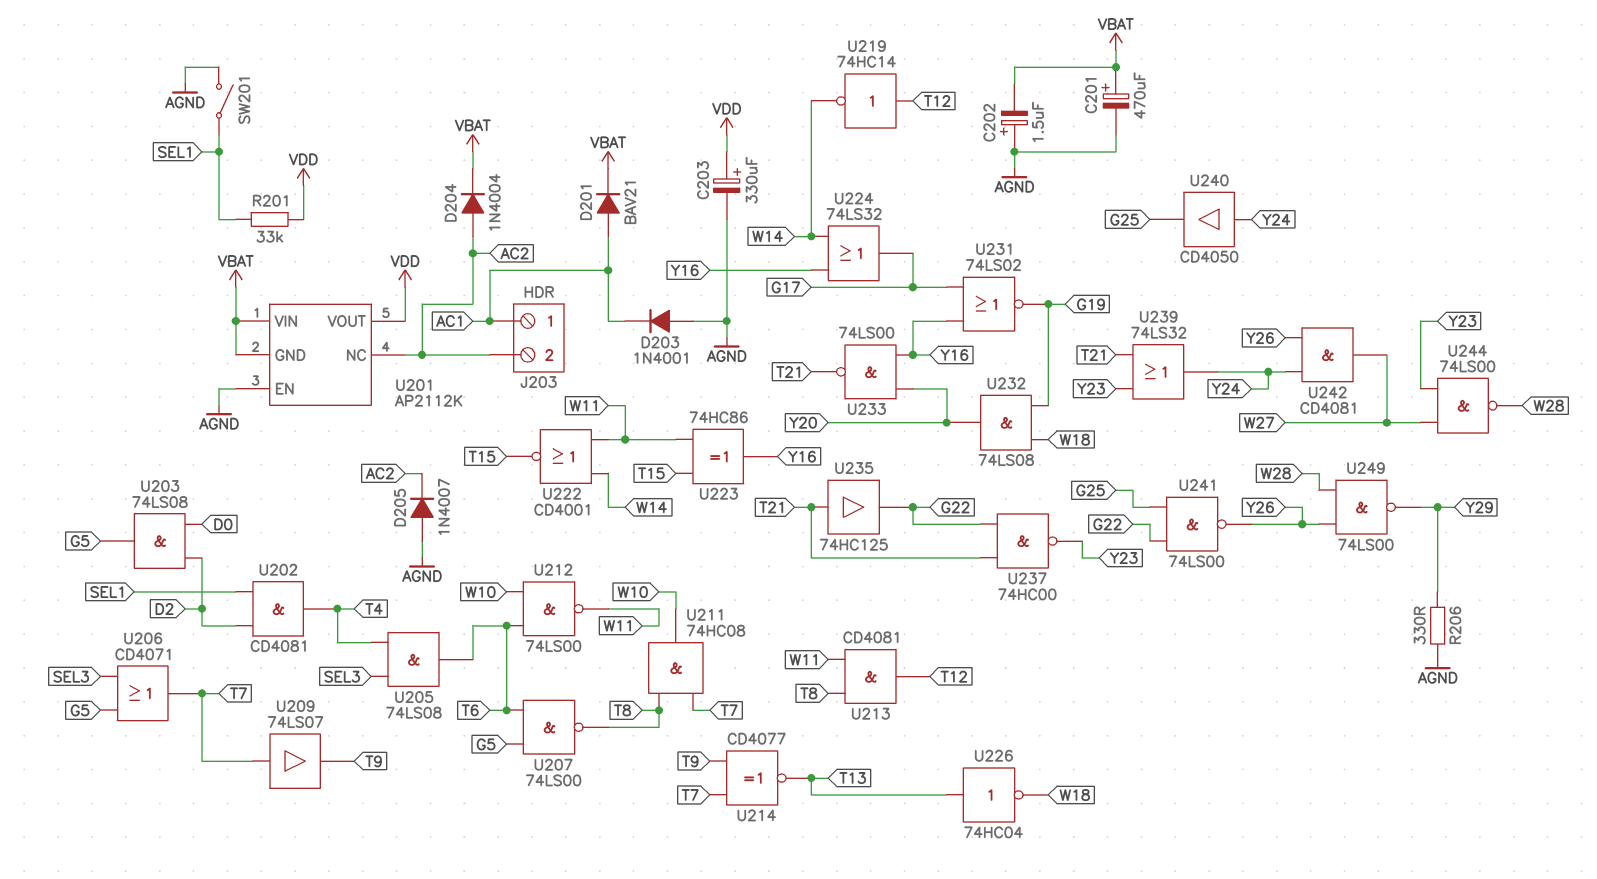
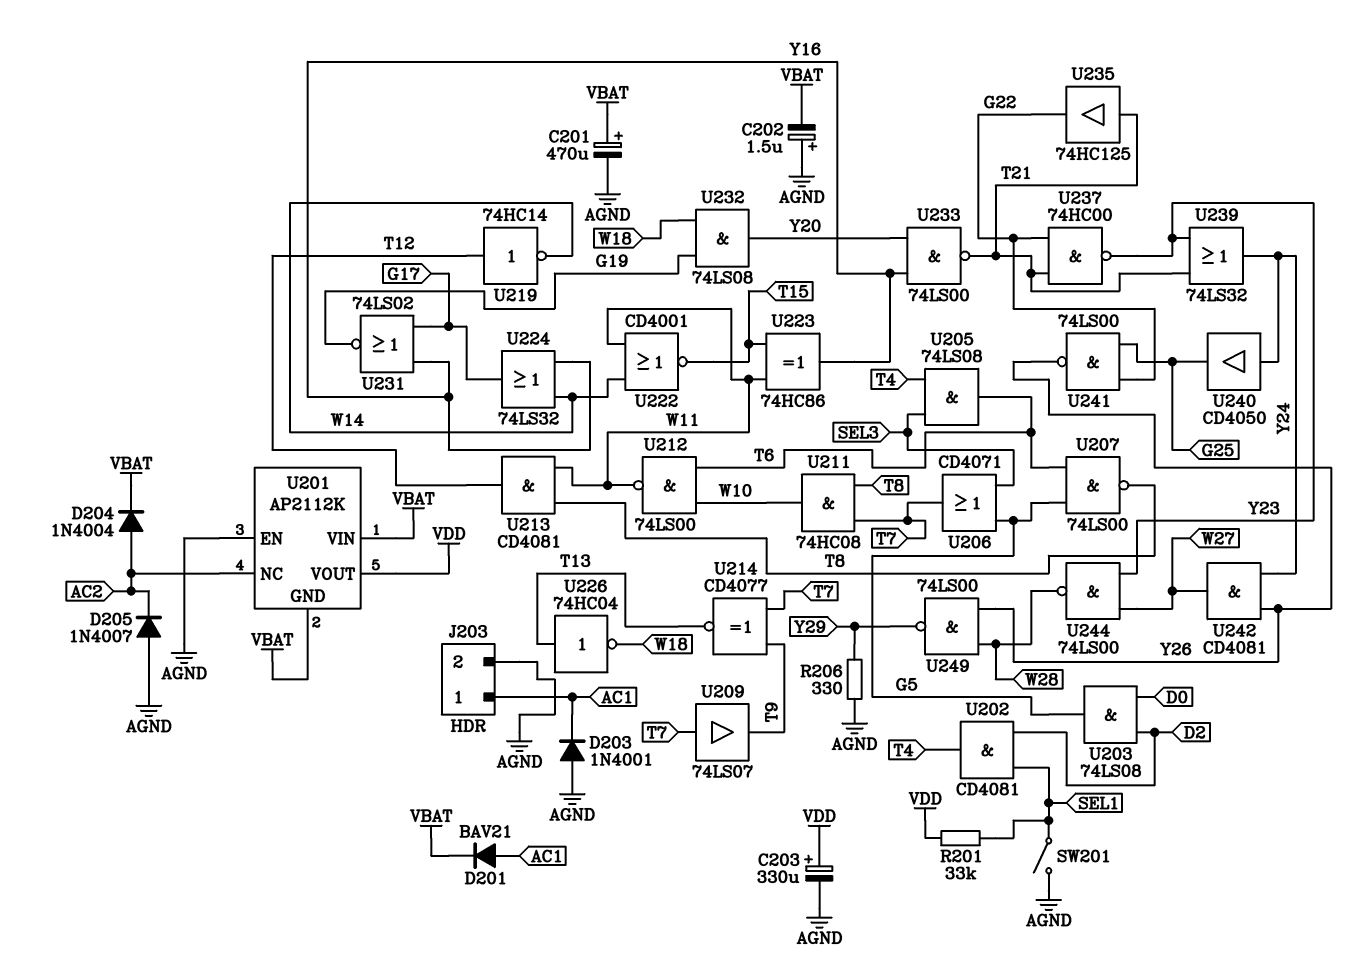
J203 pin 2: AC2 -> AGND

